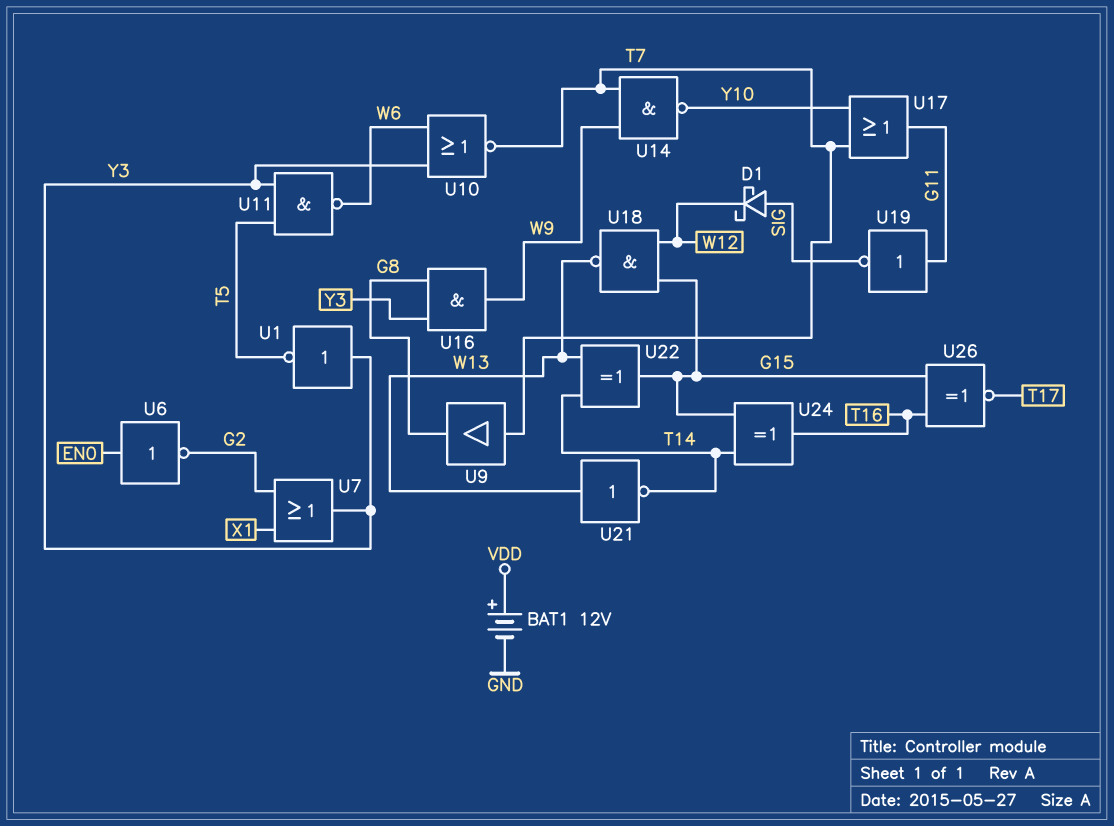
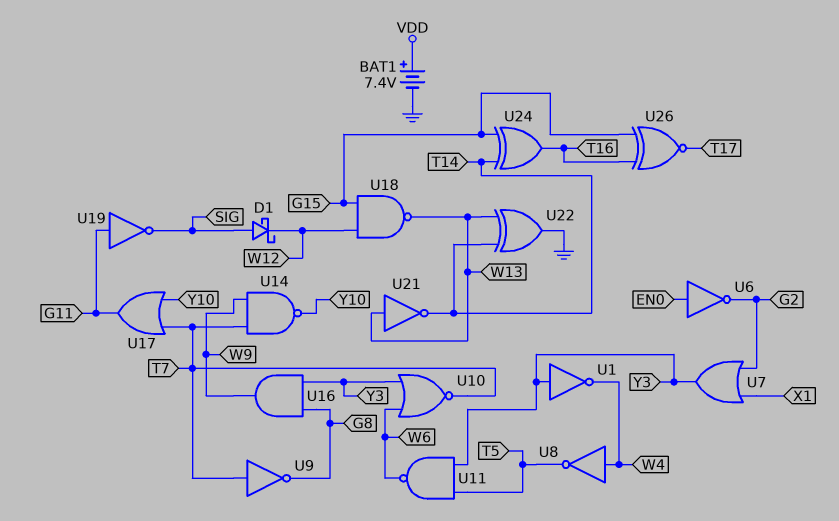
BAT1: 12V (plus VDD, minus GND) -> 7.4V (plus VDD, minus GND)
U1: NOT (in Y3, out T5) -> NOT (in Y3, out W4)
U8: none -> NOT (in W4, out T5)
U9: buffer (in T7, out G8) -> NOT (in T7, out G8)
U22: XOR (in T14, in W13, out G15) -> XOR (in T14, in W13, out GND)

